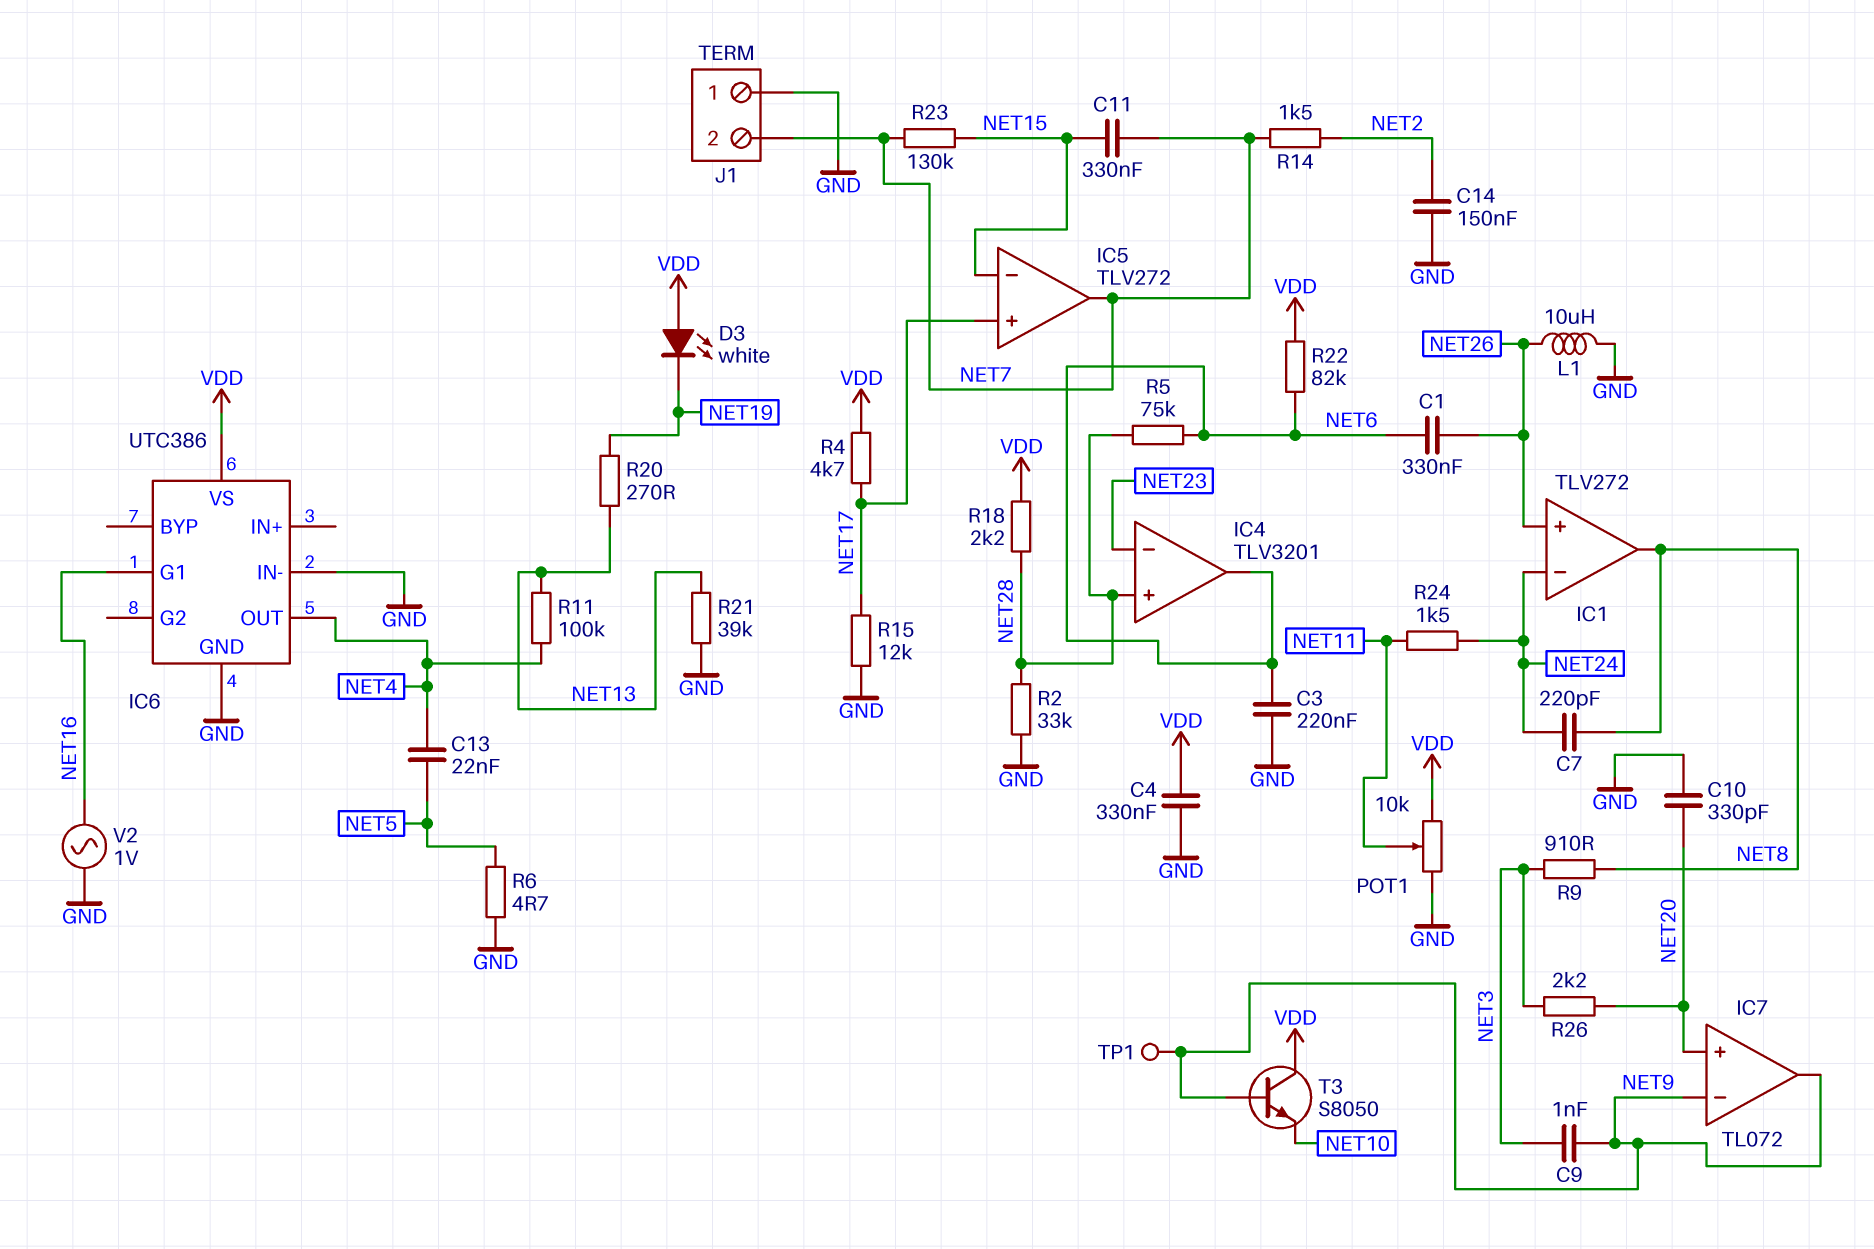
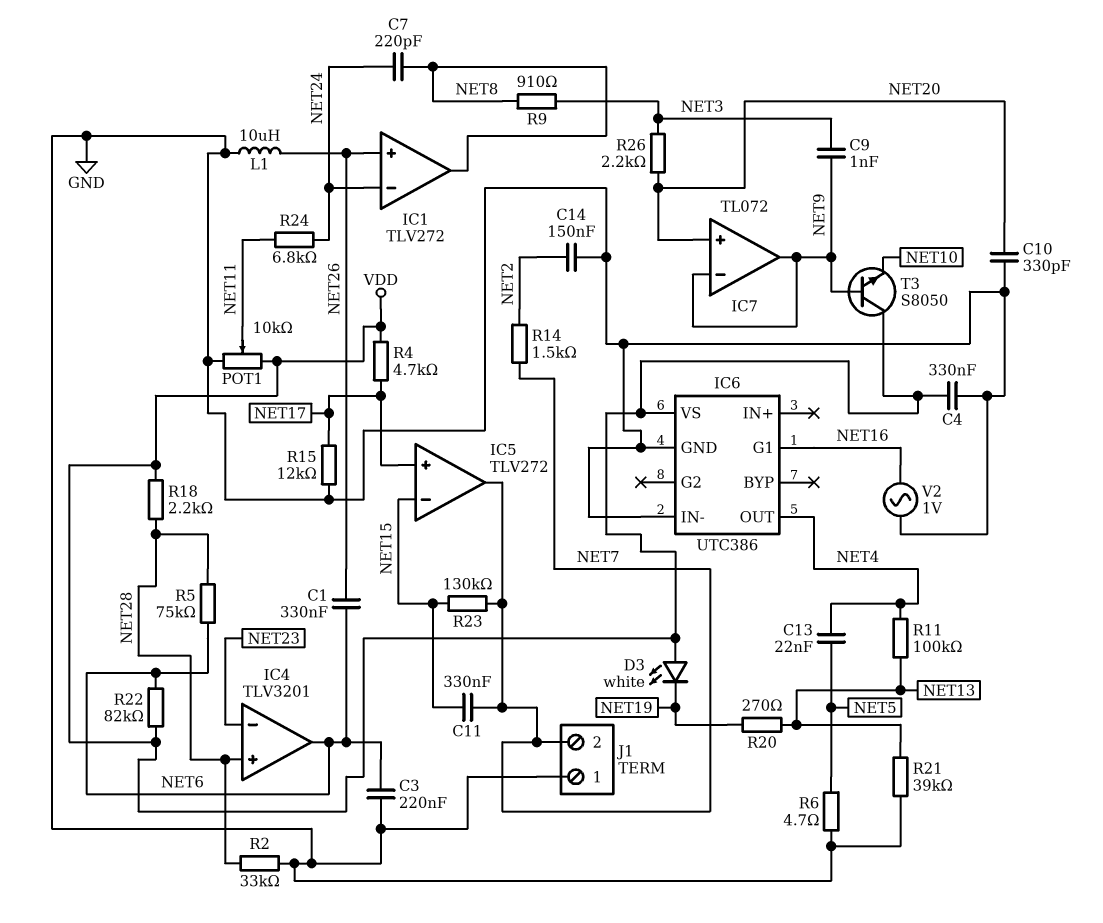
R24: 1.5k (NET11, NET24) -> 6.8k (NET11, NET24)
TP1: test point (NET9) -> none

